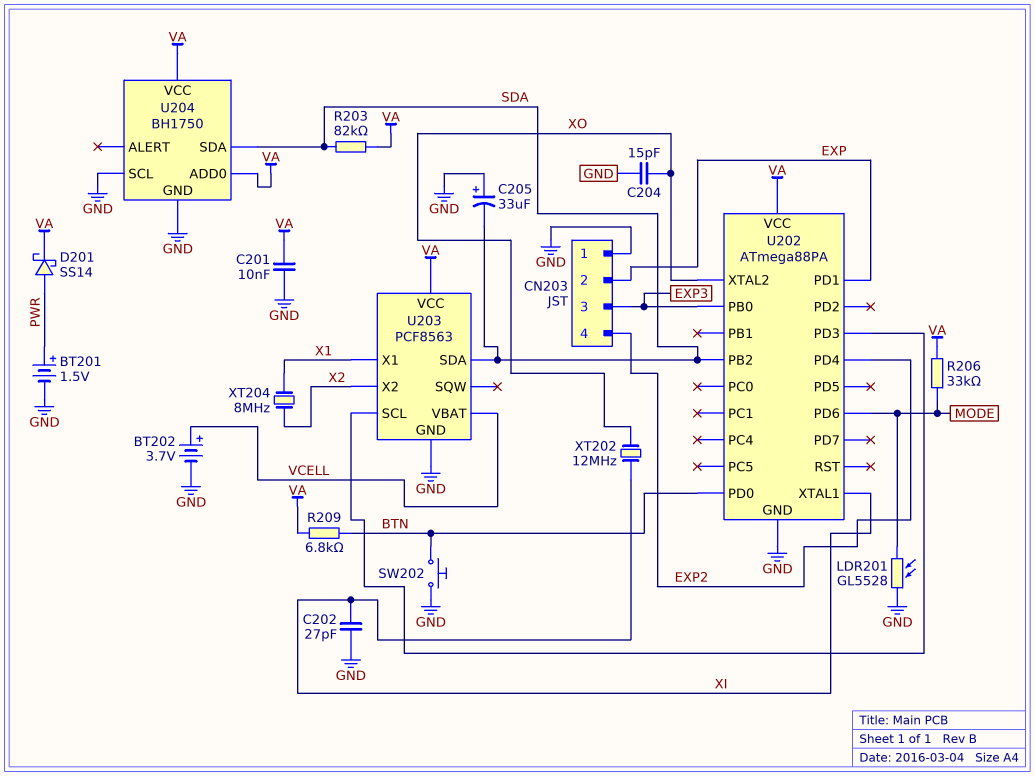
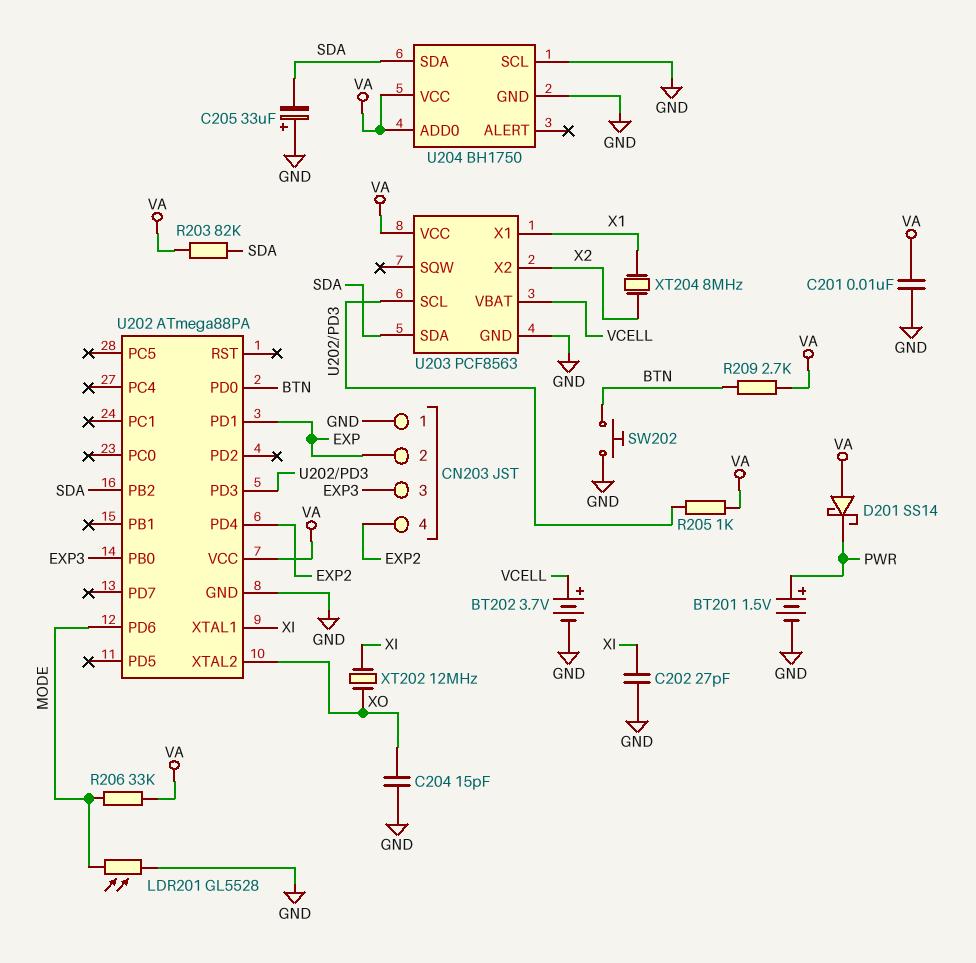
D201: schottky SS14 (A PWR, K VA) -> schottky SS14 (A VA, K PWR)
R205: none -> 1k (U202/PD3, VA)
R209: 6.8k (BTN, VA) -> 2.7k (BTN, VA)

